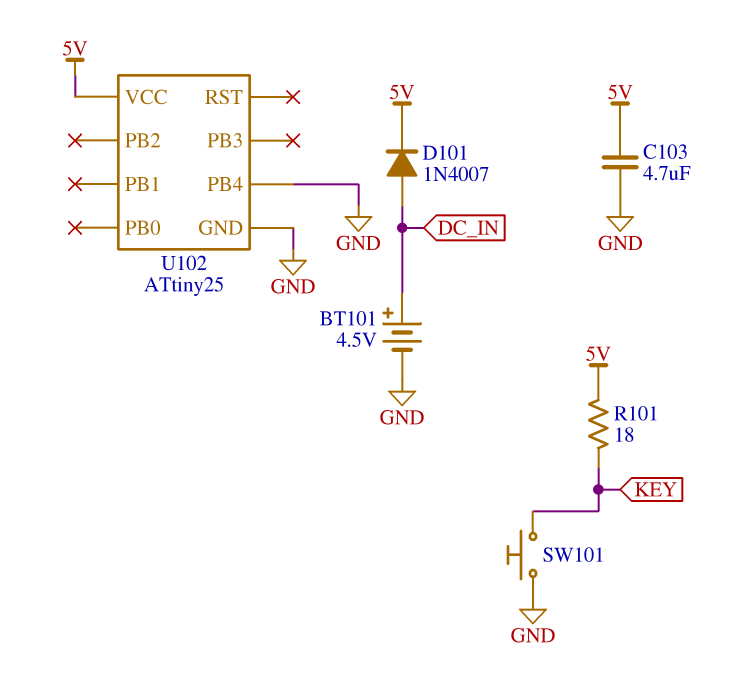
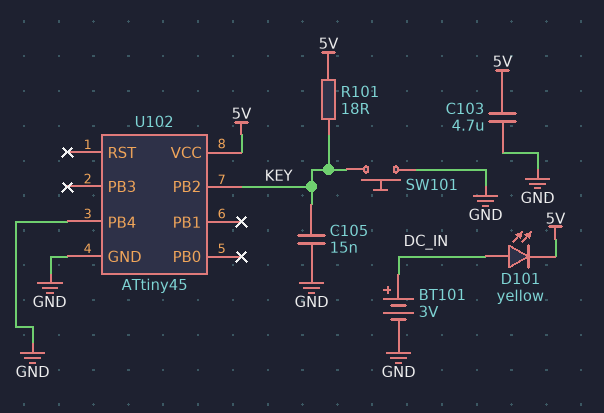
BT101: 4.5V (plus DC_IN, minus GND) -> 3V (plus DC_IN, minus GND)
C105: none -> 15nF (GND, KEY)
D101: diode 1N4007 (A DC_IN, K 5V) -> LED yellow (A DC_IN, K 5V)
U102: ATtiny25 -> ATtiny45
U102 pin PB2: none -> KEY

